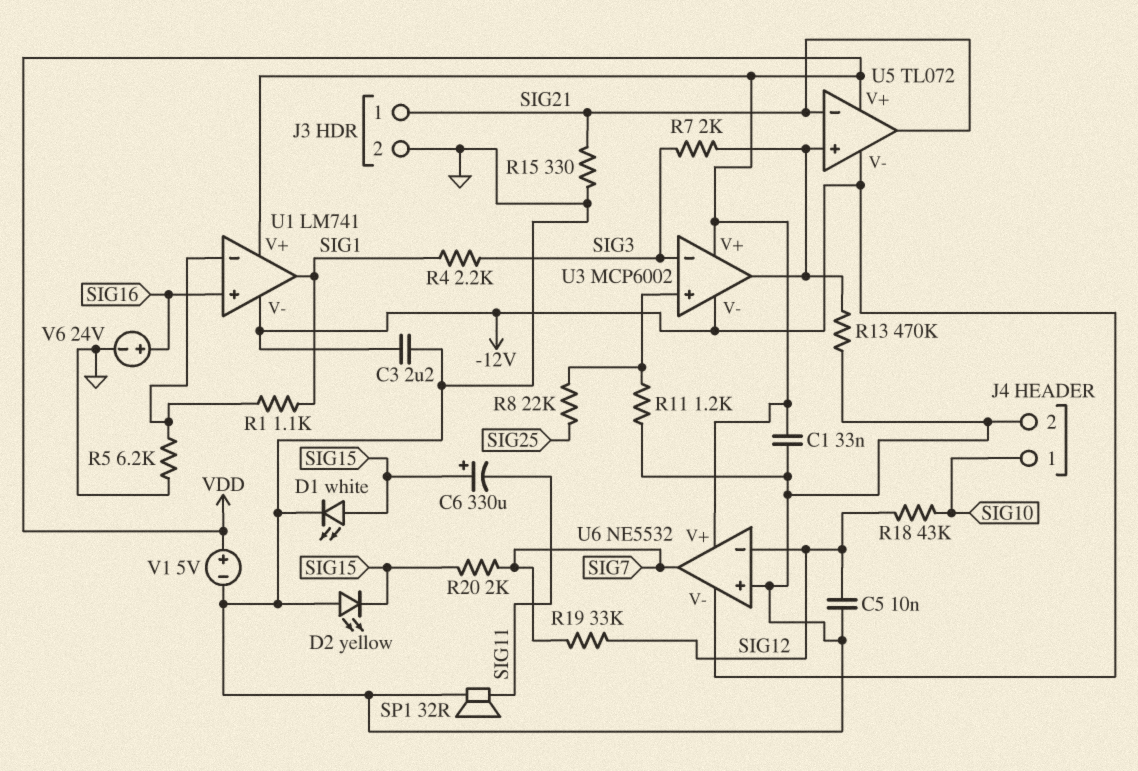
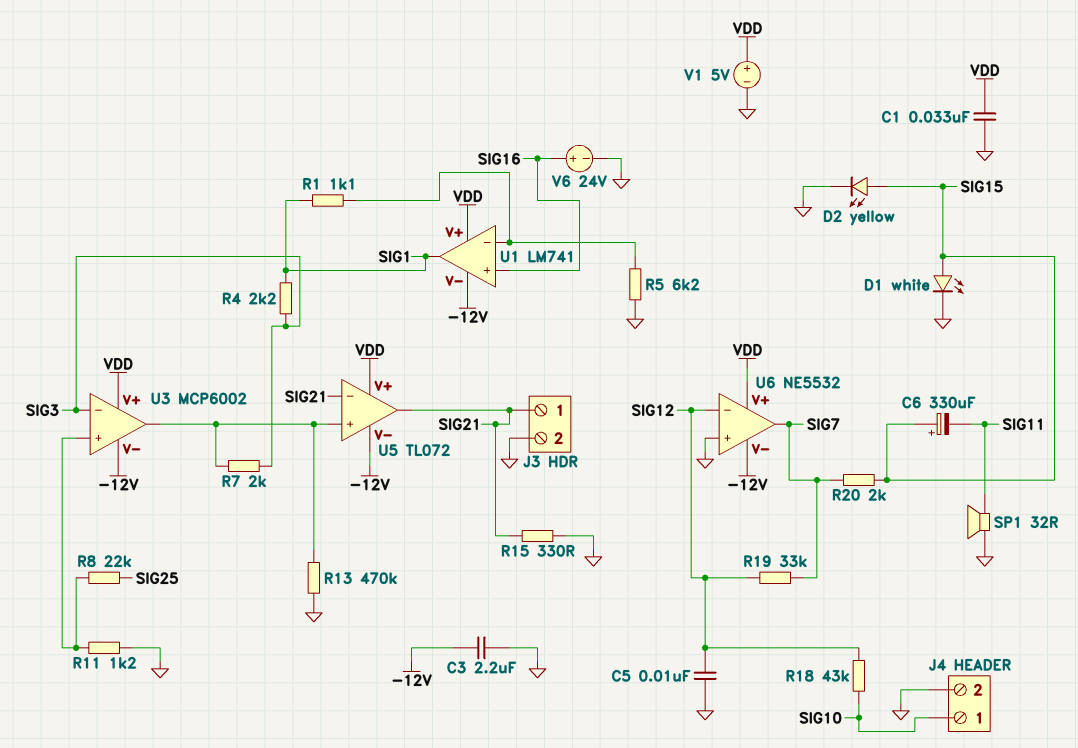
D2: LED yellow (A GND, K SIG15) -> LED yellow (A SIG15, K GND)

